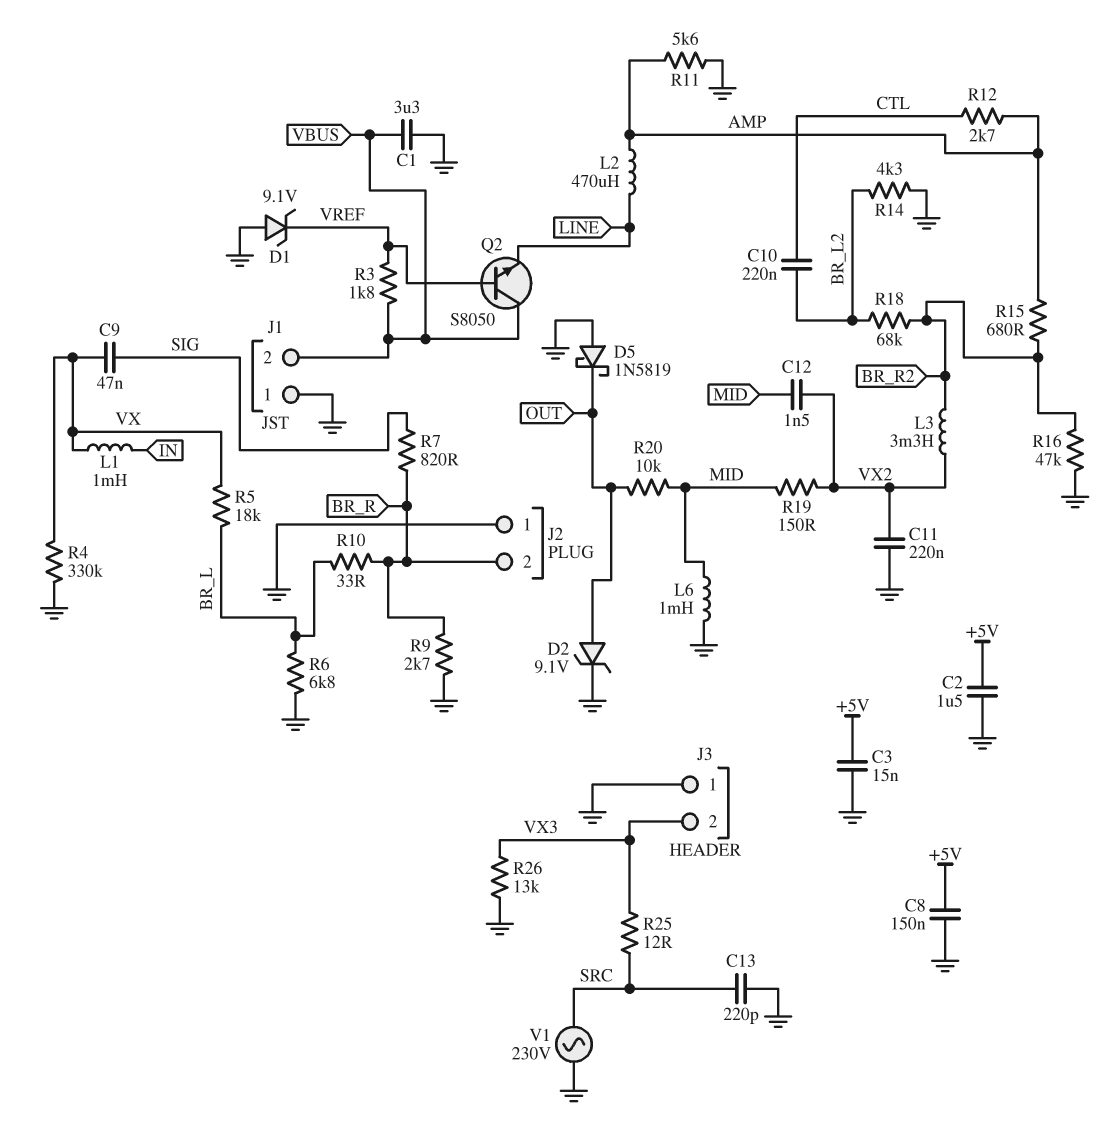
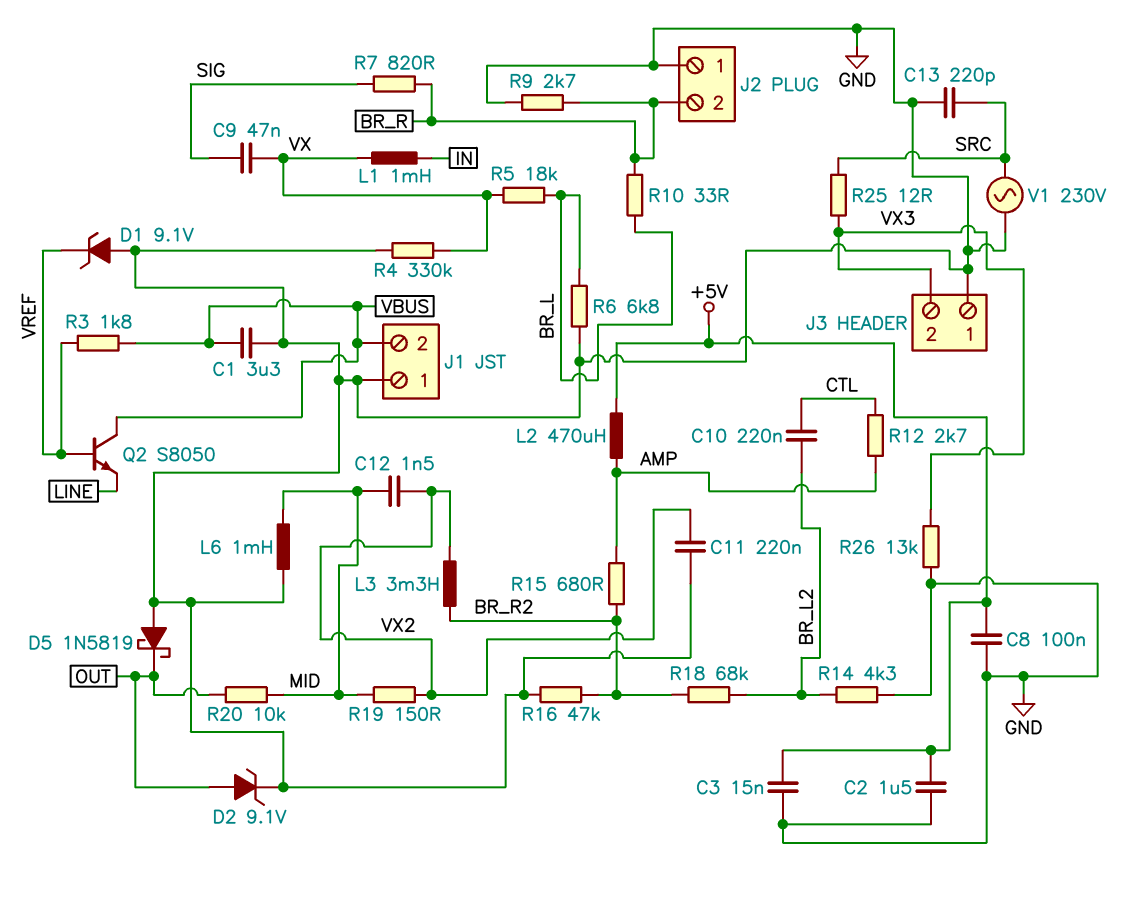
C8: 150nF (+5V, GND) -> 100nF (+5V, GND)
L2: 470uH (AMP, LINE) -> 470uH (+5V, AMP)
R11: 5.6k (AMP, GND) -> none

